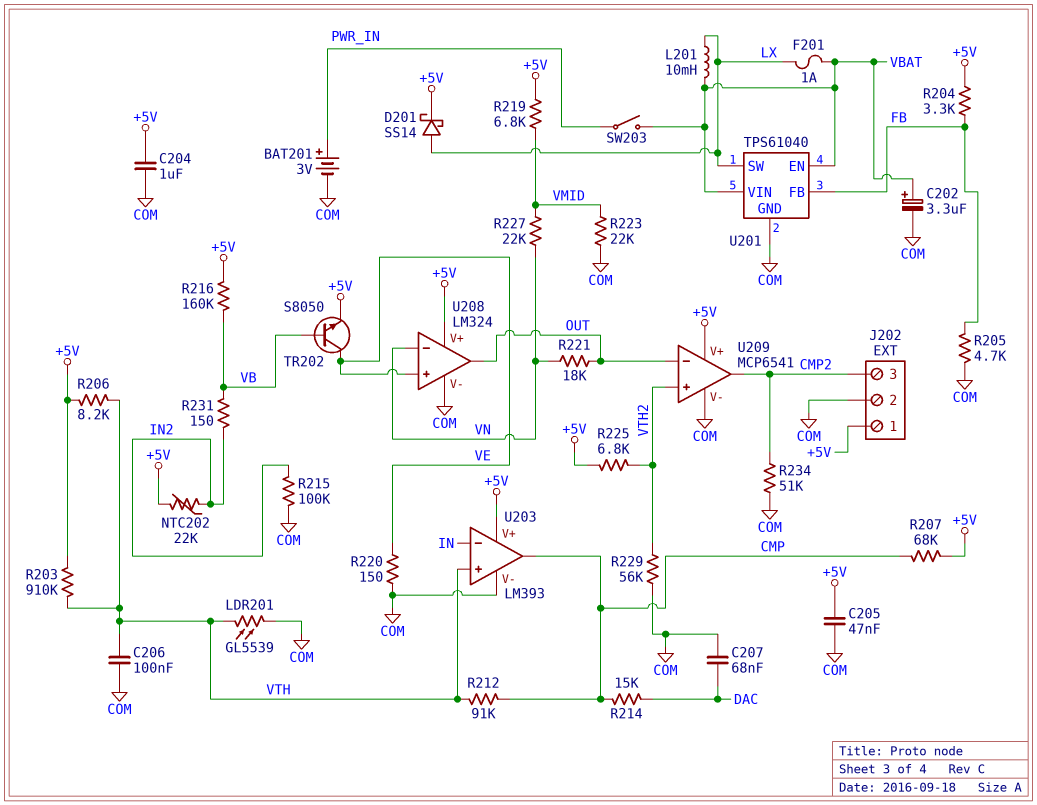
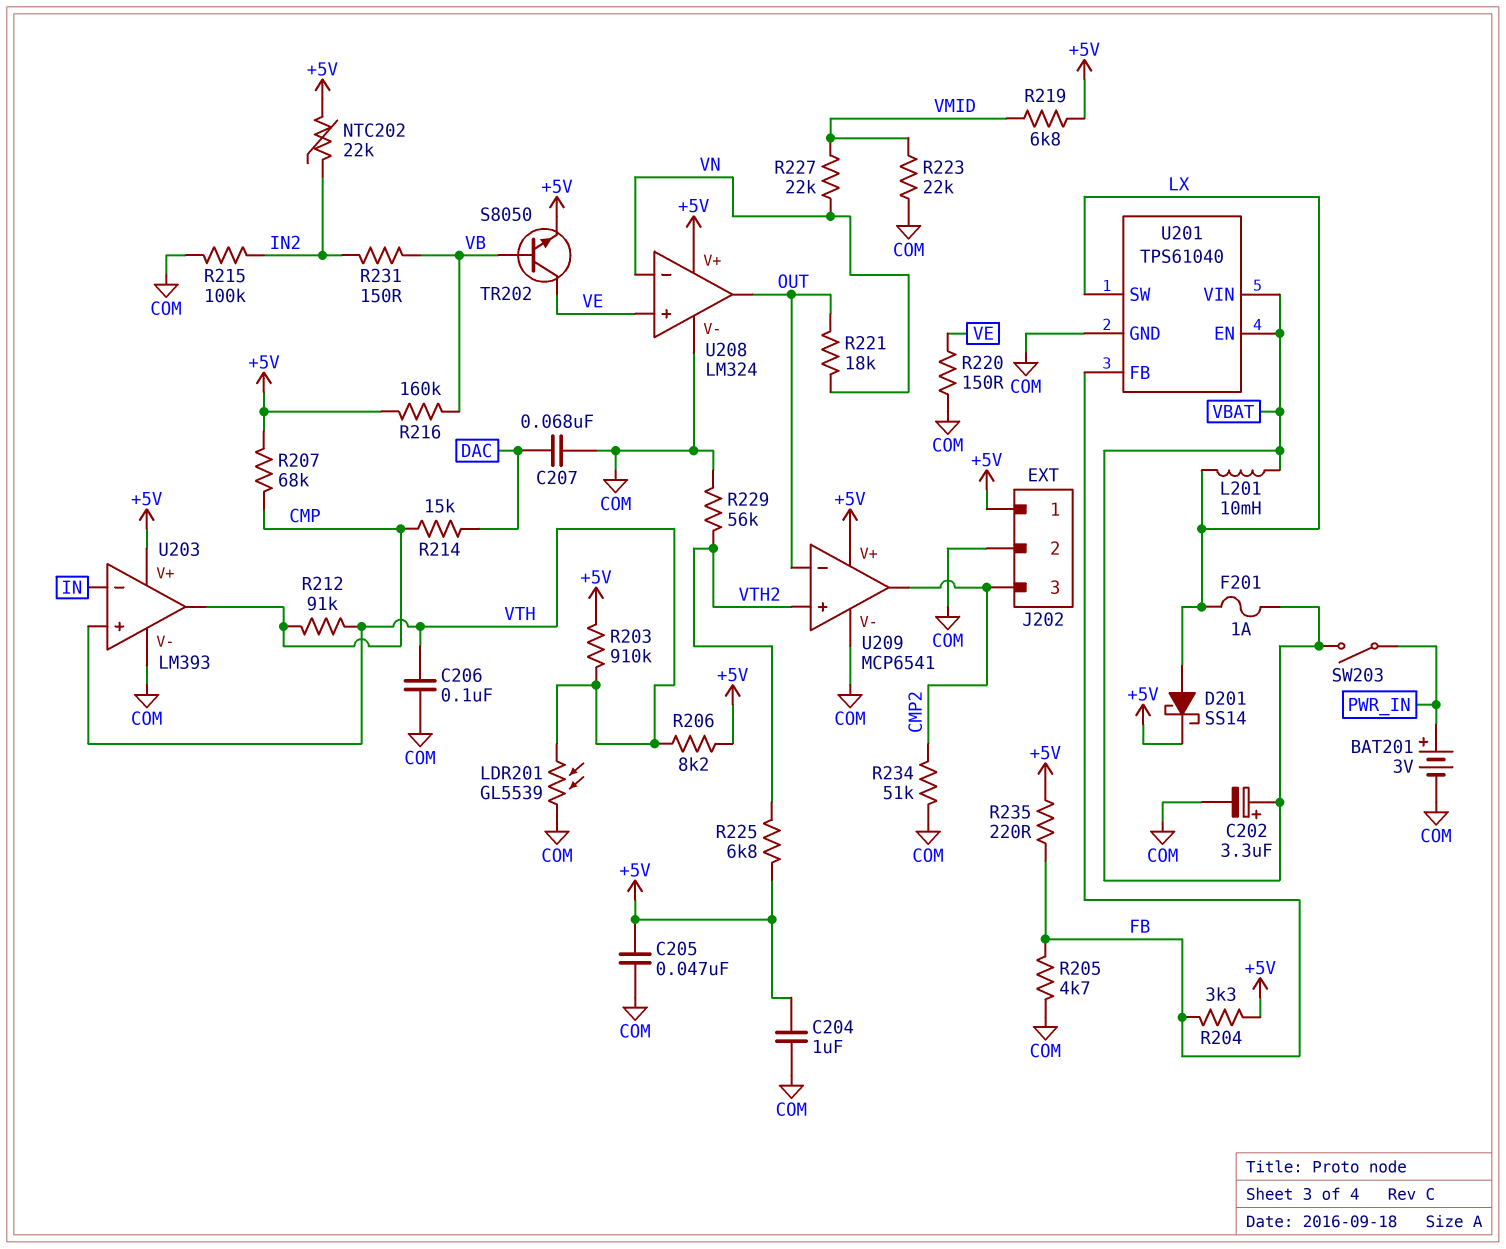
R235: none -> 220 (+5V, FB)

